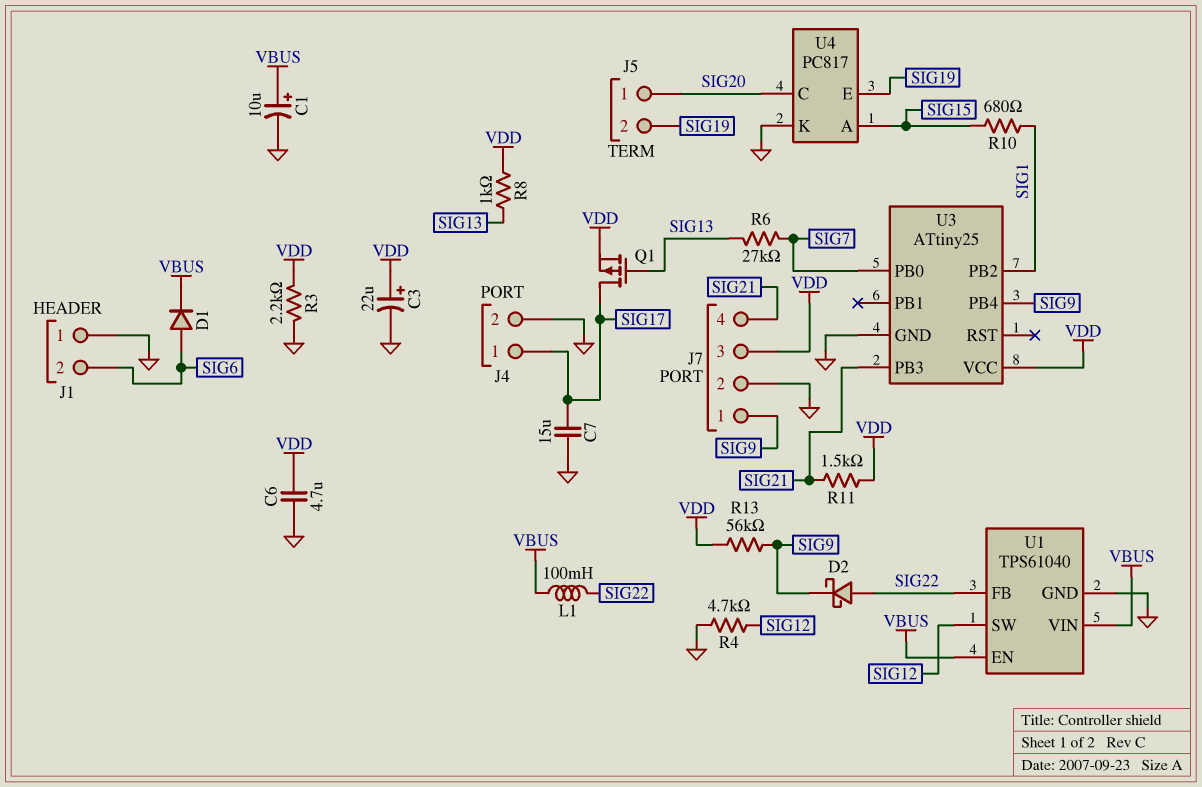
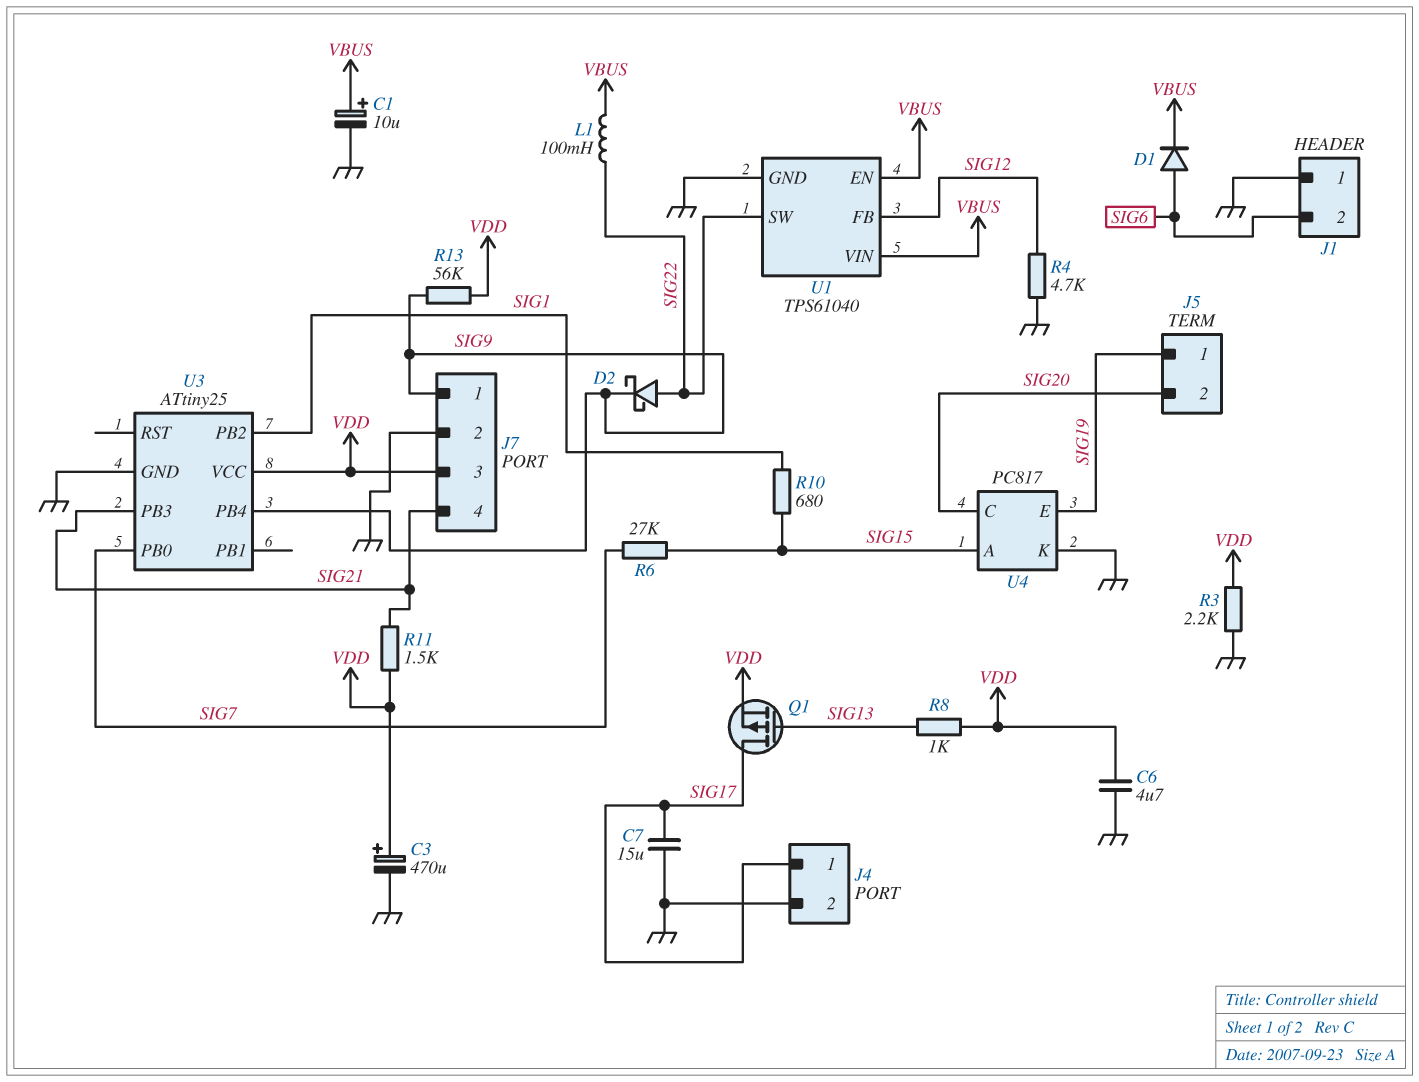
C3: 22uF (plus VDD, minus GND) -> 470uF (plus VDD, minus GND)
J5 pin 1: SIG20 -> SIG19
J5 pin 2: SIG19 -> SIG20
R6: 27k (SIG7, SIG13) -> 27k (SIG7, SIG15)
U1 pin FB: SIG22 -> SIG12
U1 pin SW: SIG12 -> SIG22

